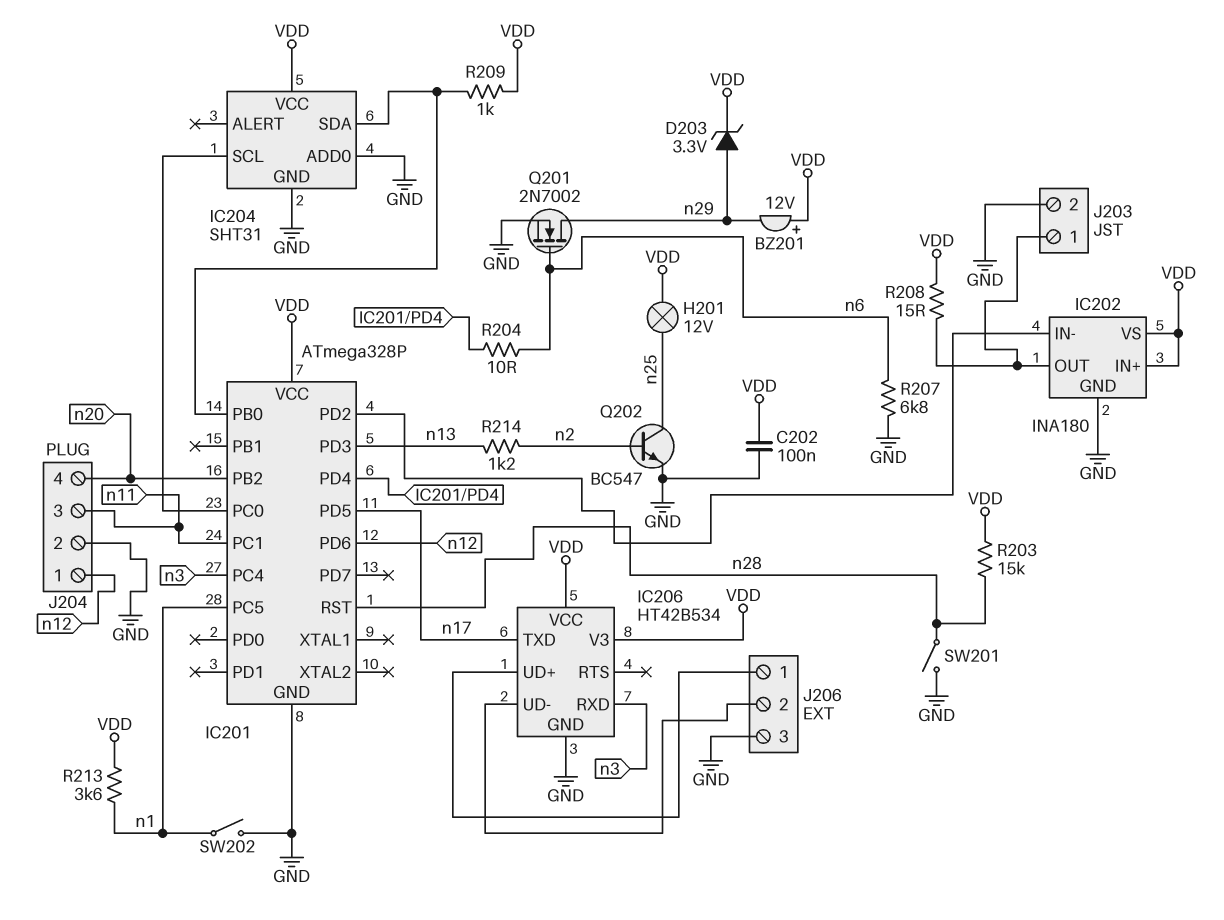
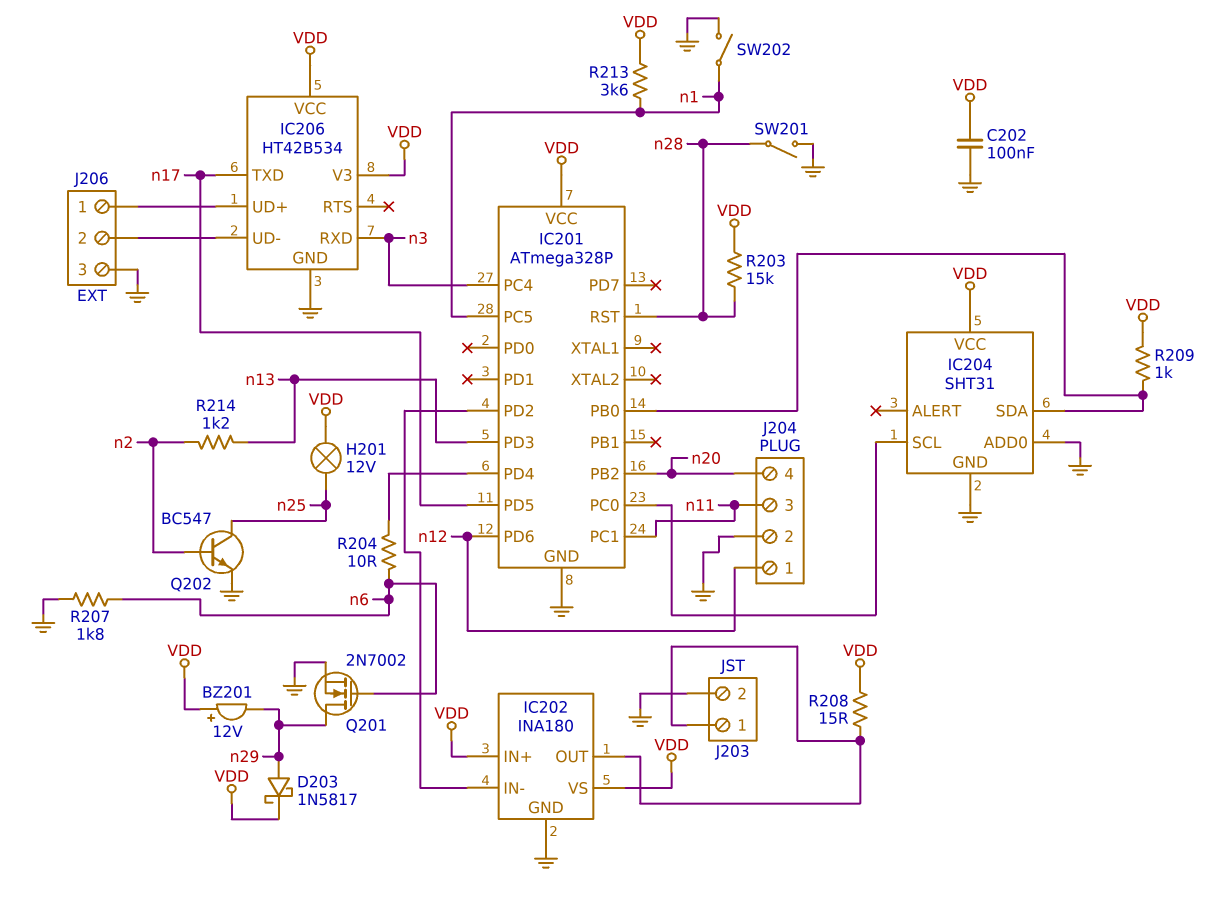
D203: zener 3.3V (A n29, K VDD) -> schottky 1N5817 (A n29, K VDD)
R207: 6.8k (GND, n6) -> 1.8k (GND, n6)

